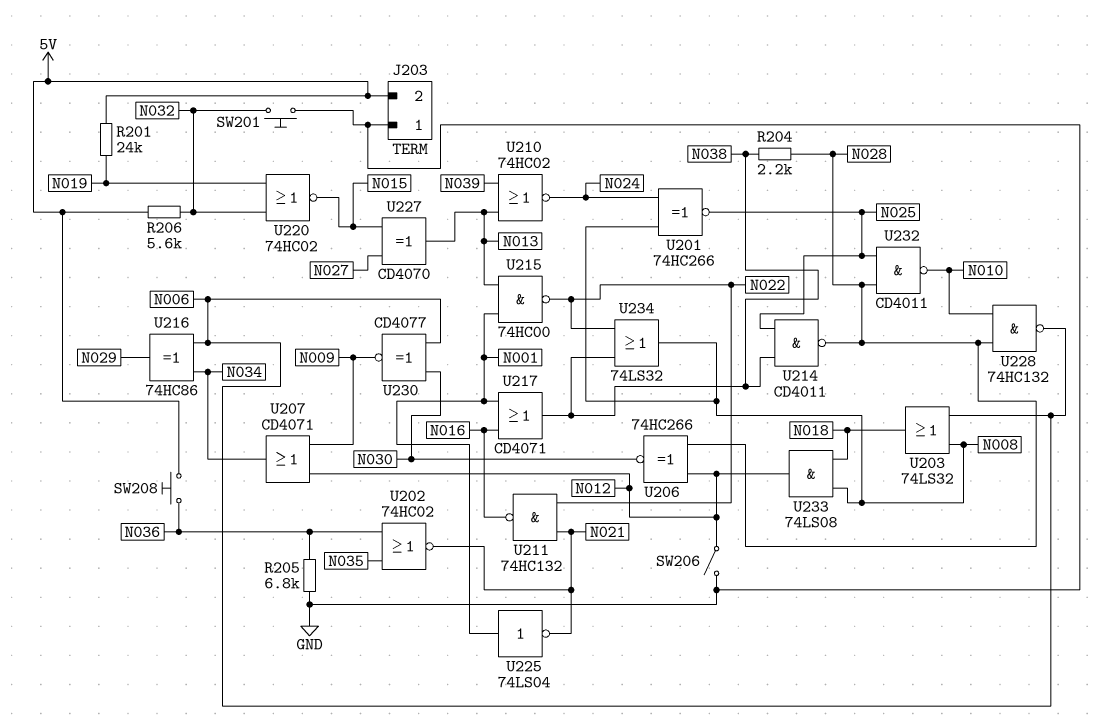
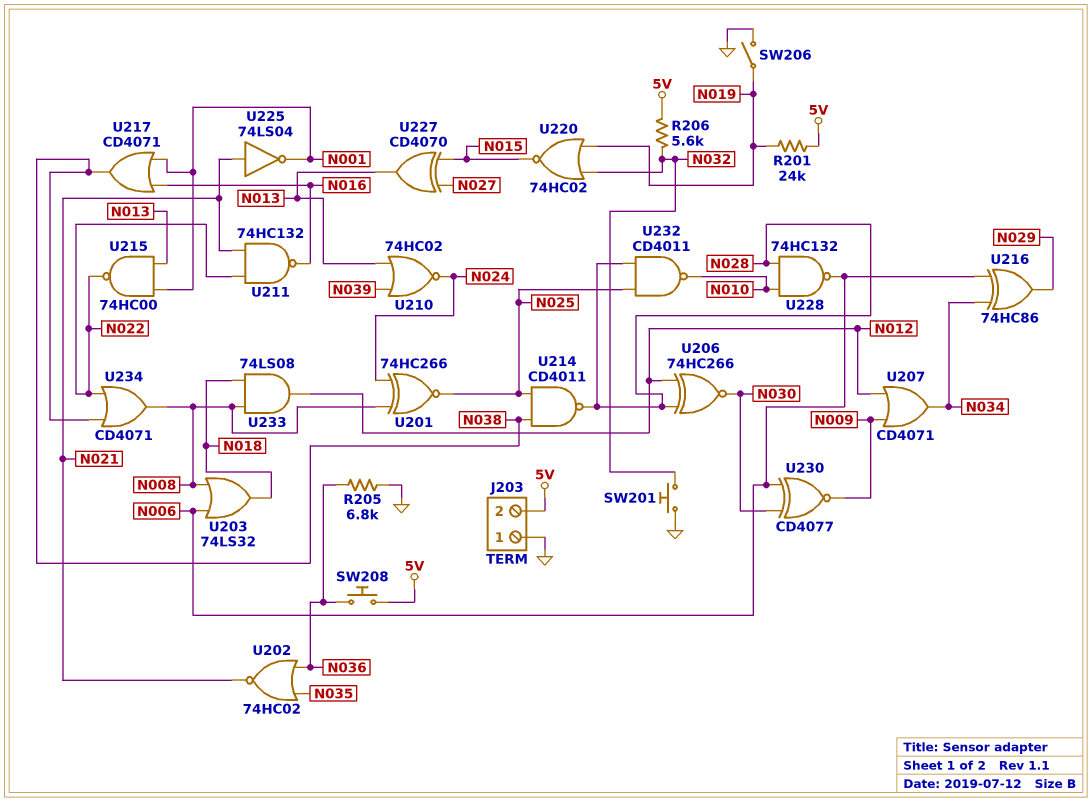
R204: 2.2k (N028, N038) -> none
SW206: switch (GND, N012) -> switch (GND, N019)
U225: NOT 74LS04 (in N001, out N021) -> NOT 74LS04 (in N021, out N001)
U234: OR 74LS32 (in N022, in N038, out N008) -> OR CD4071 (in N022, in N038, out N008)

